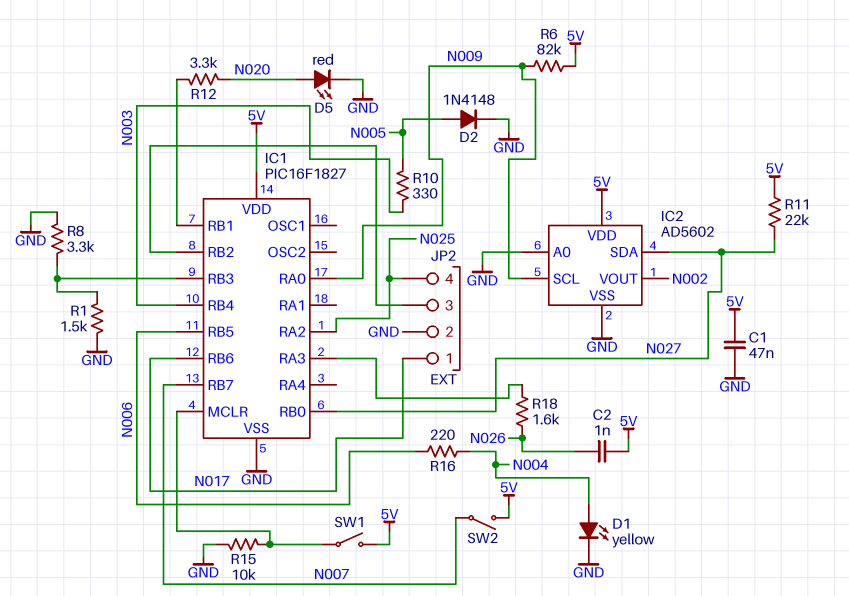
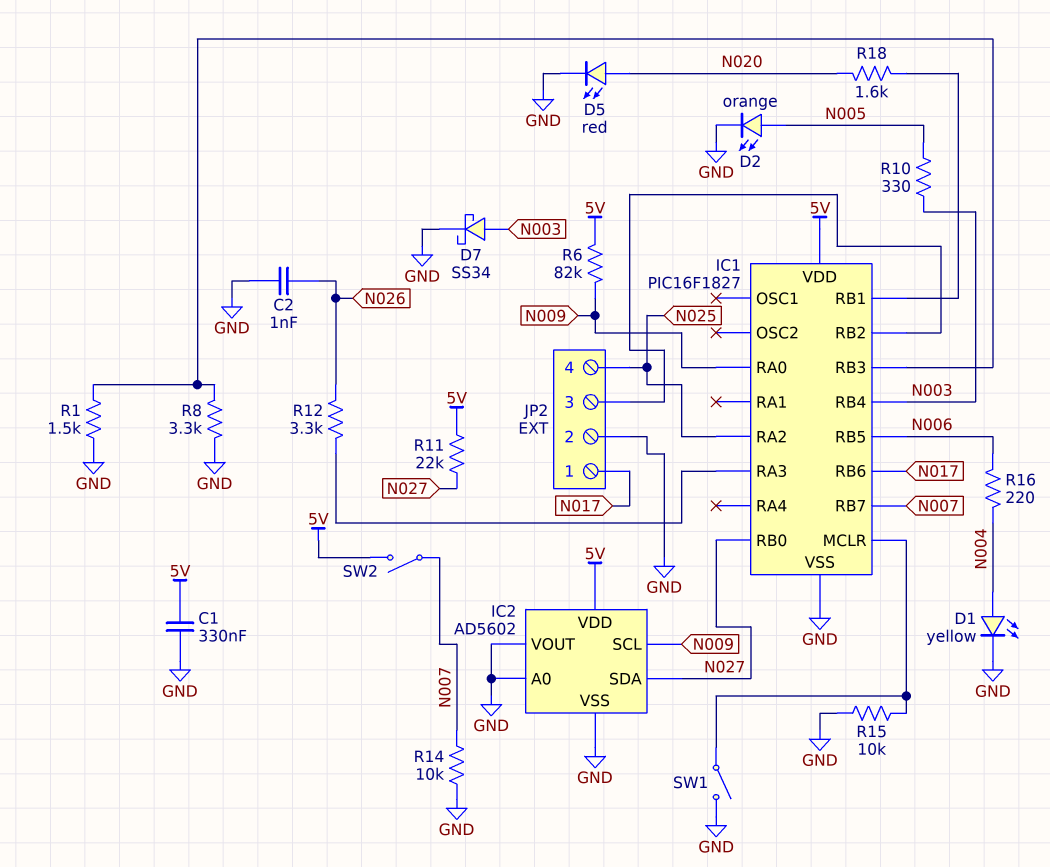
C1: 47nF (5V, GND) -> 330nF (5V, GND)
C2: 1nF (5V, N026) -> 1nF (GND, N026)
D2: diode 1N4148 (A N005, K GND) -> LED orange (A N005, K GND)
D7: none -> schottky SS34 (A N003, K GND)
IC2 pin VOUT: N002 -> GND
R12: 3.3k (IC1/RB1, N020) -> 3.3k (IC1/RA3, N026)
R14: none -> 10k (GND, N007)
R18: 1.6k (IC1/RA3, N026) -> 1.6k (IC1/RB1, N020)
SW1: switch (5V, IC1/MCLR) -> switch (GND, IC1/MCLR)

